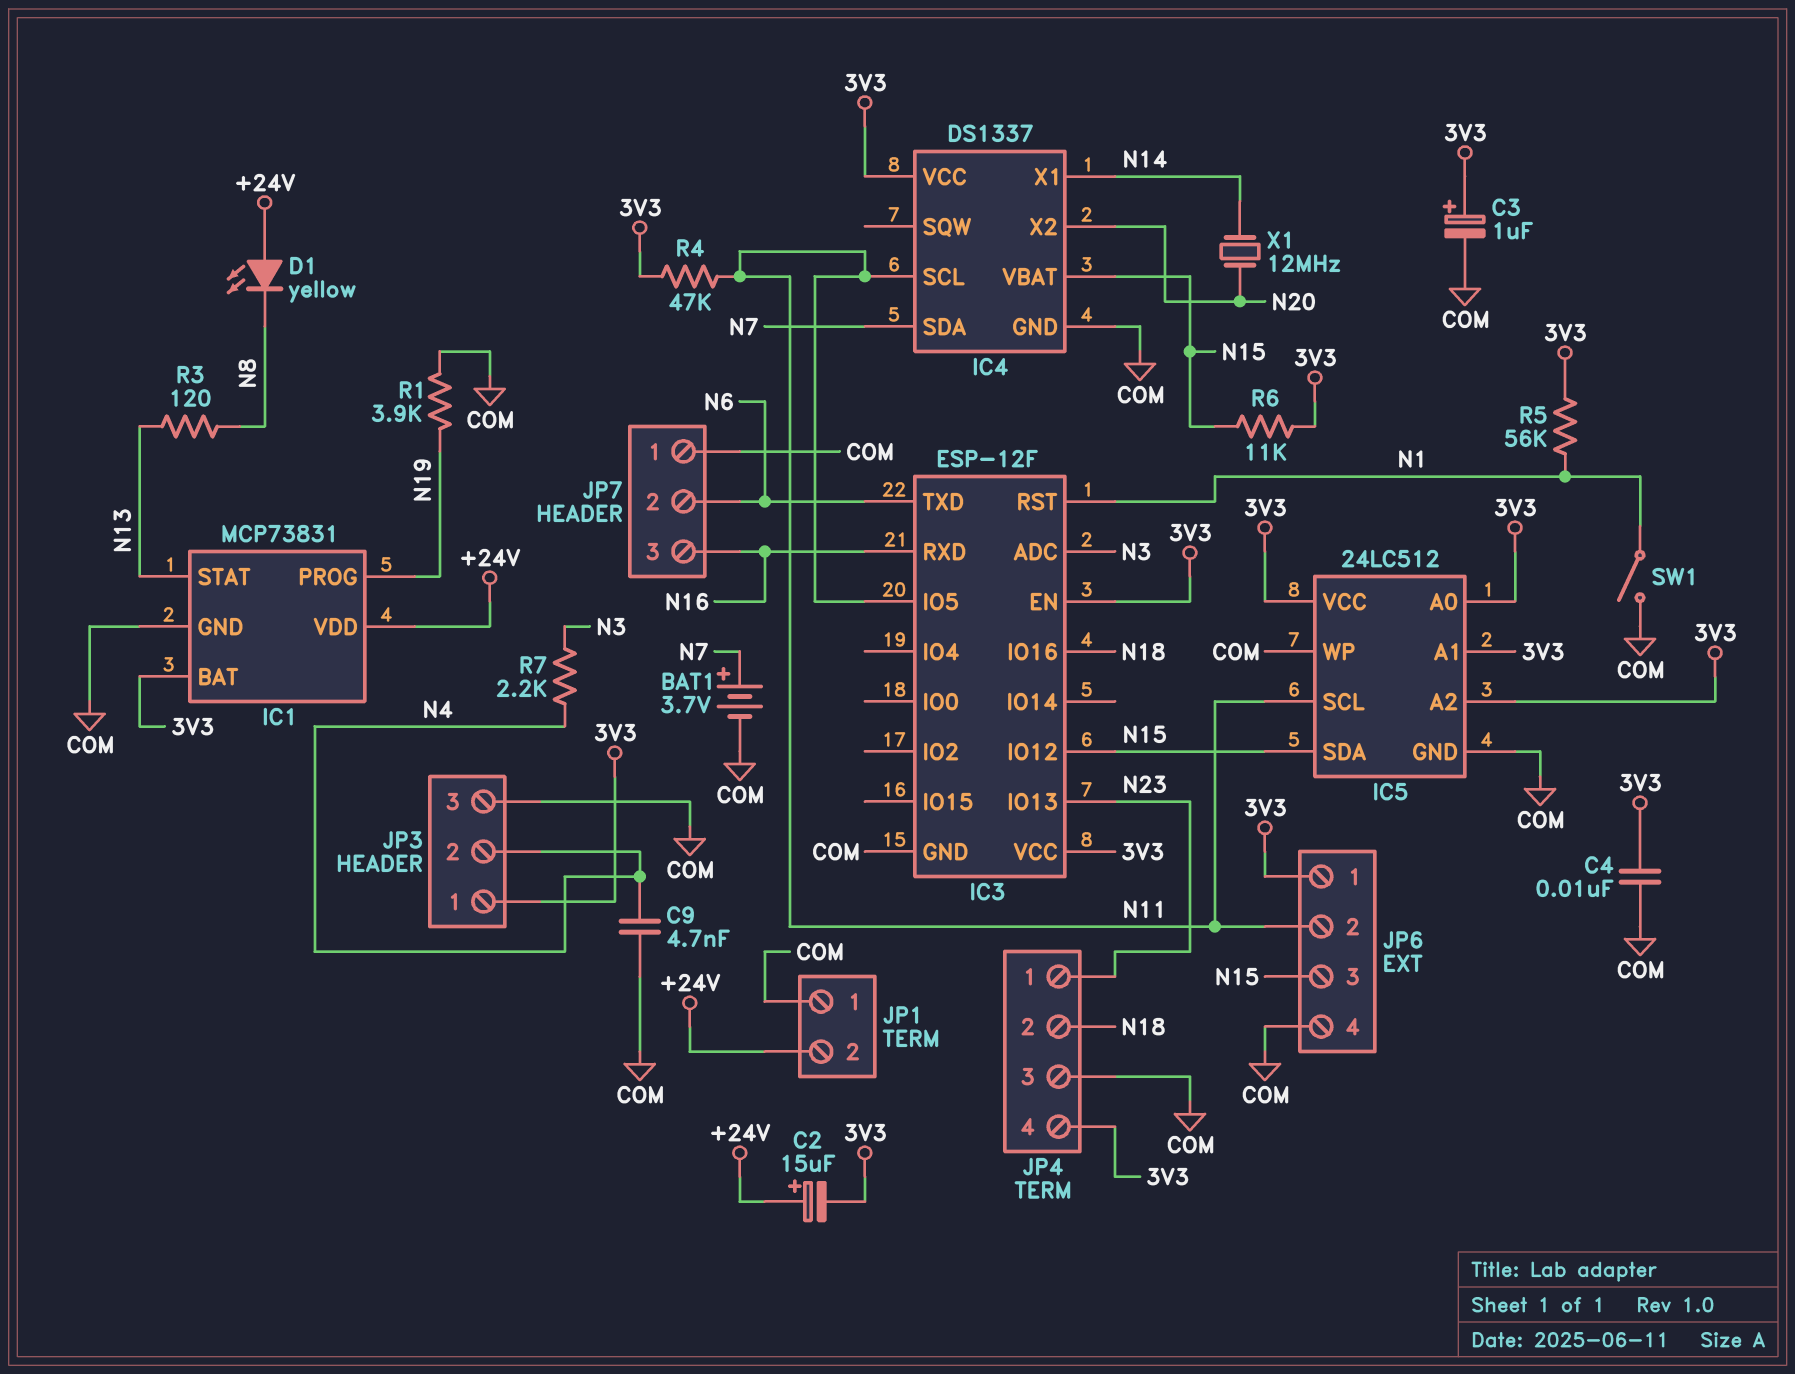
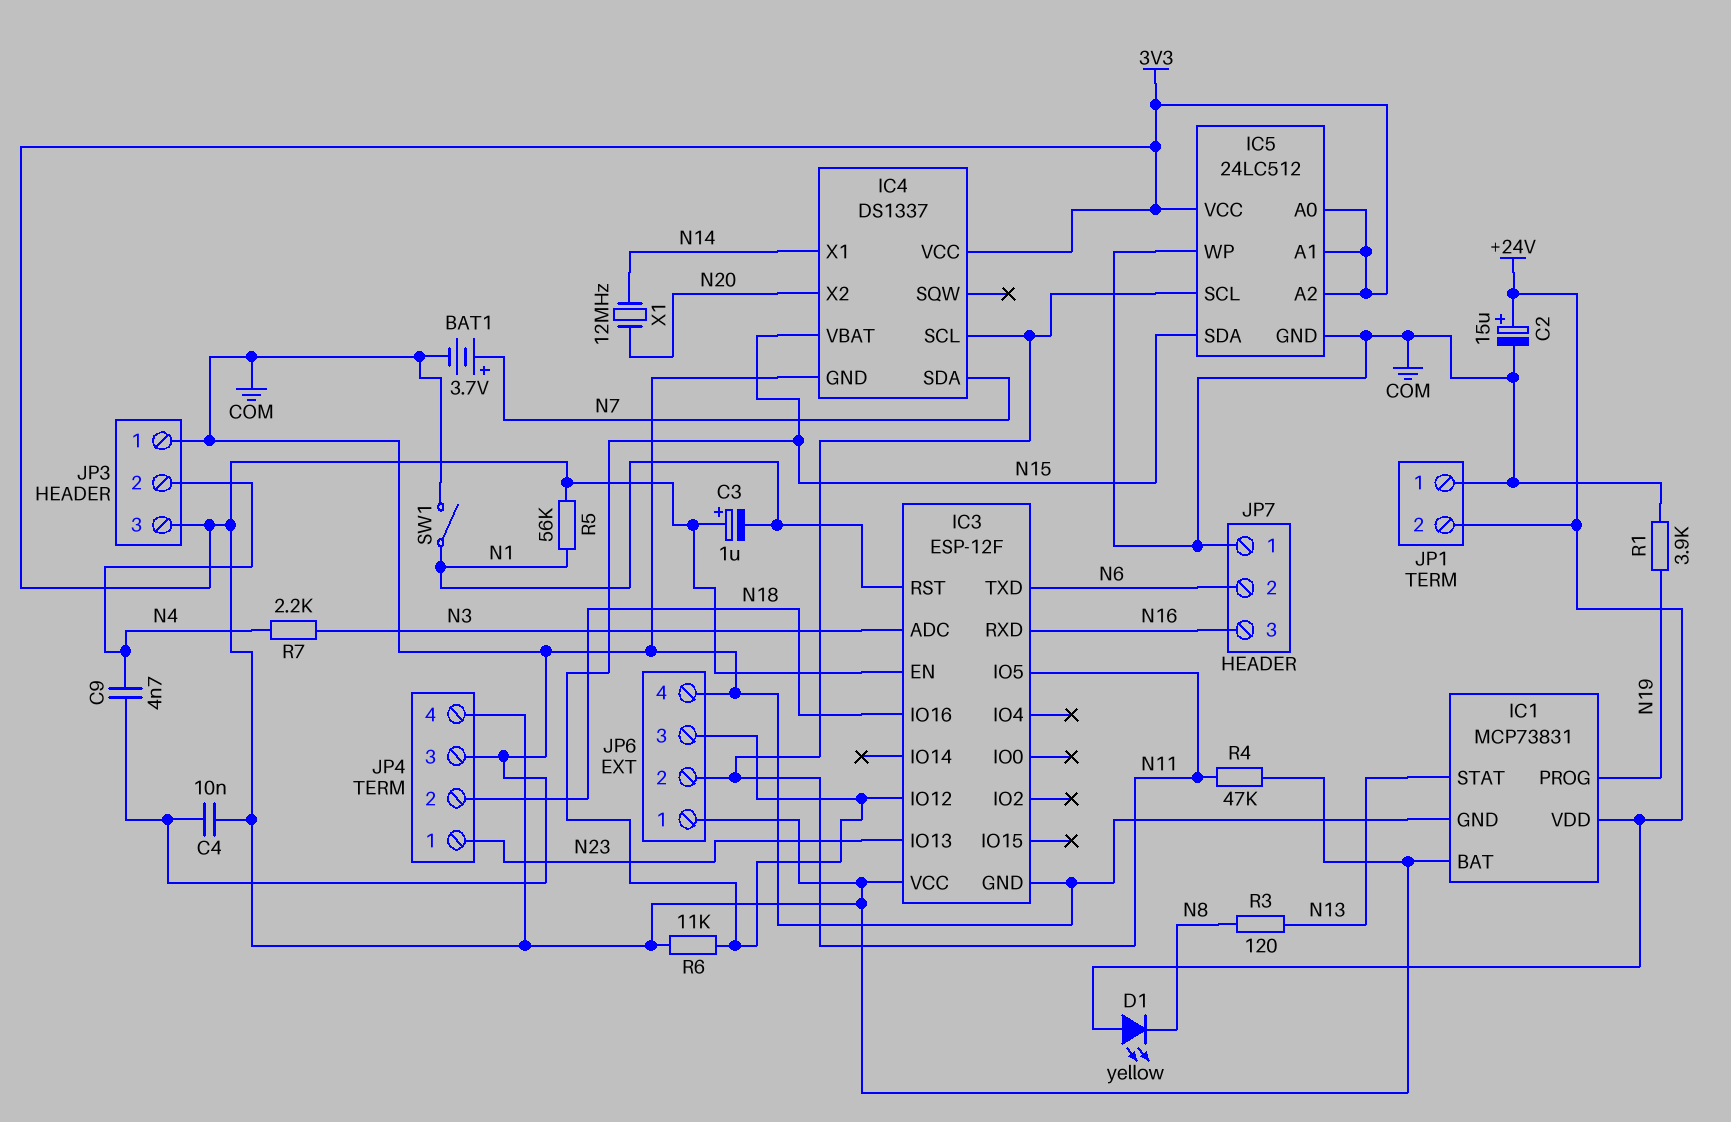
C2: 15uF (plus +24V, minus 3V3) -> 15uF (plus +24V, minus COM)
C3: 1uF (plus 3V3, minus COM) -> 1uF (plus 3V3, minus N1)
JP3 pin 1: 3V3 -> COM
JP3 pin 3: COM -> 3V3

